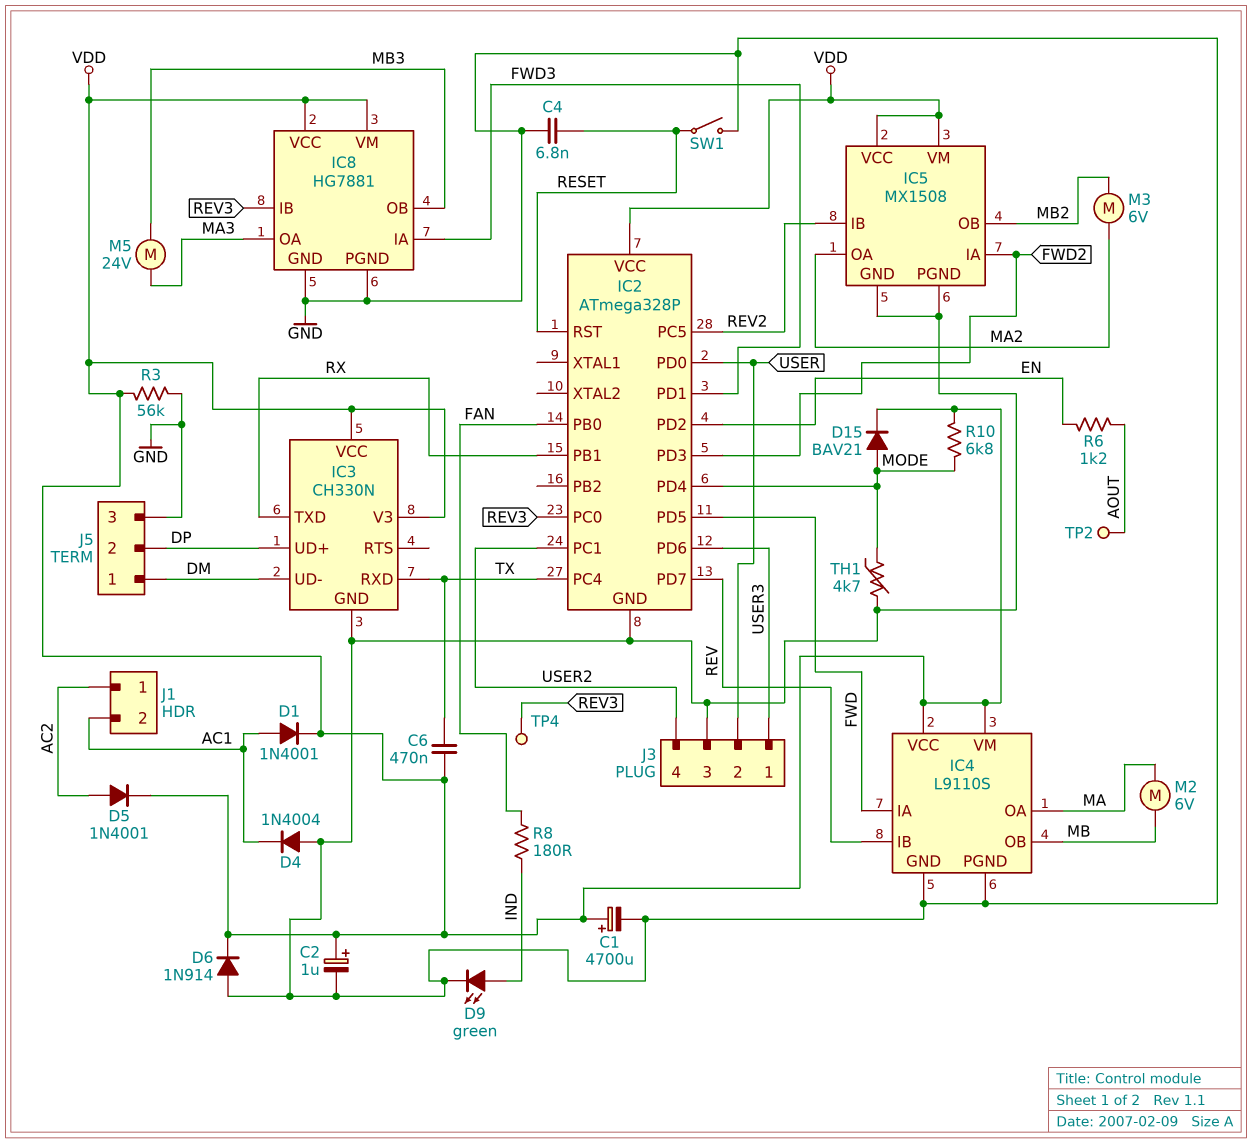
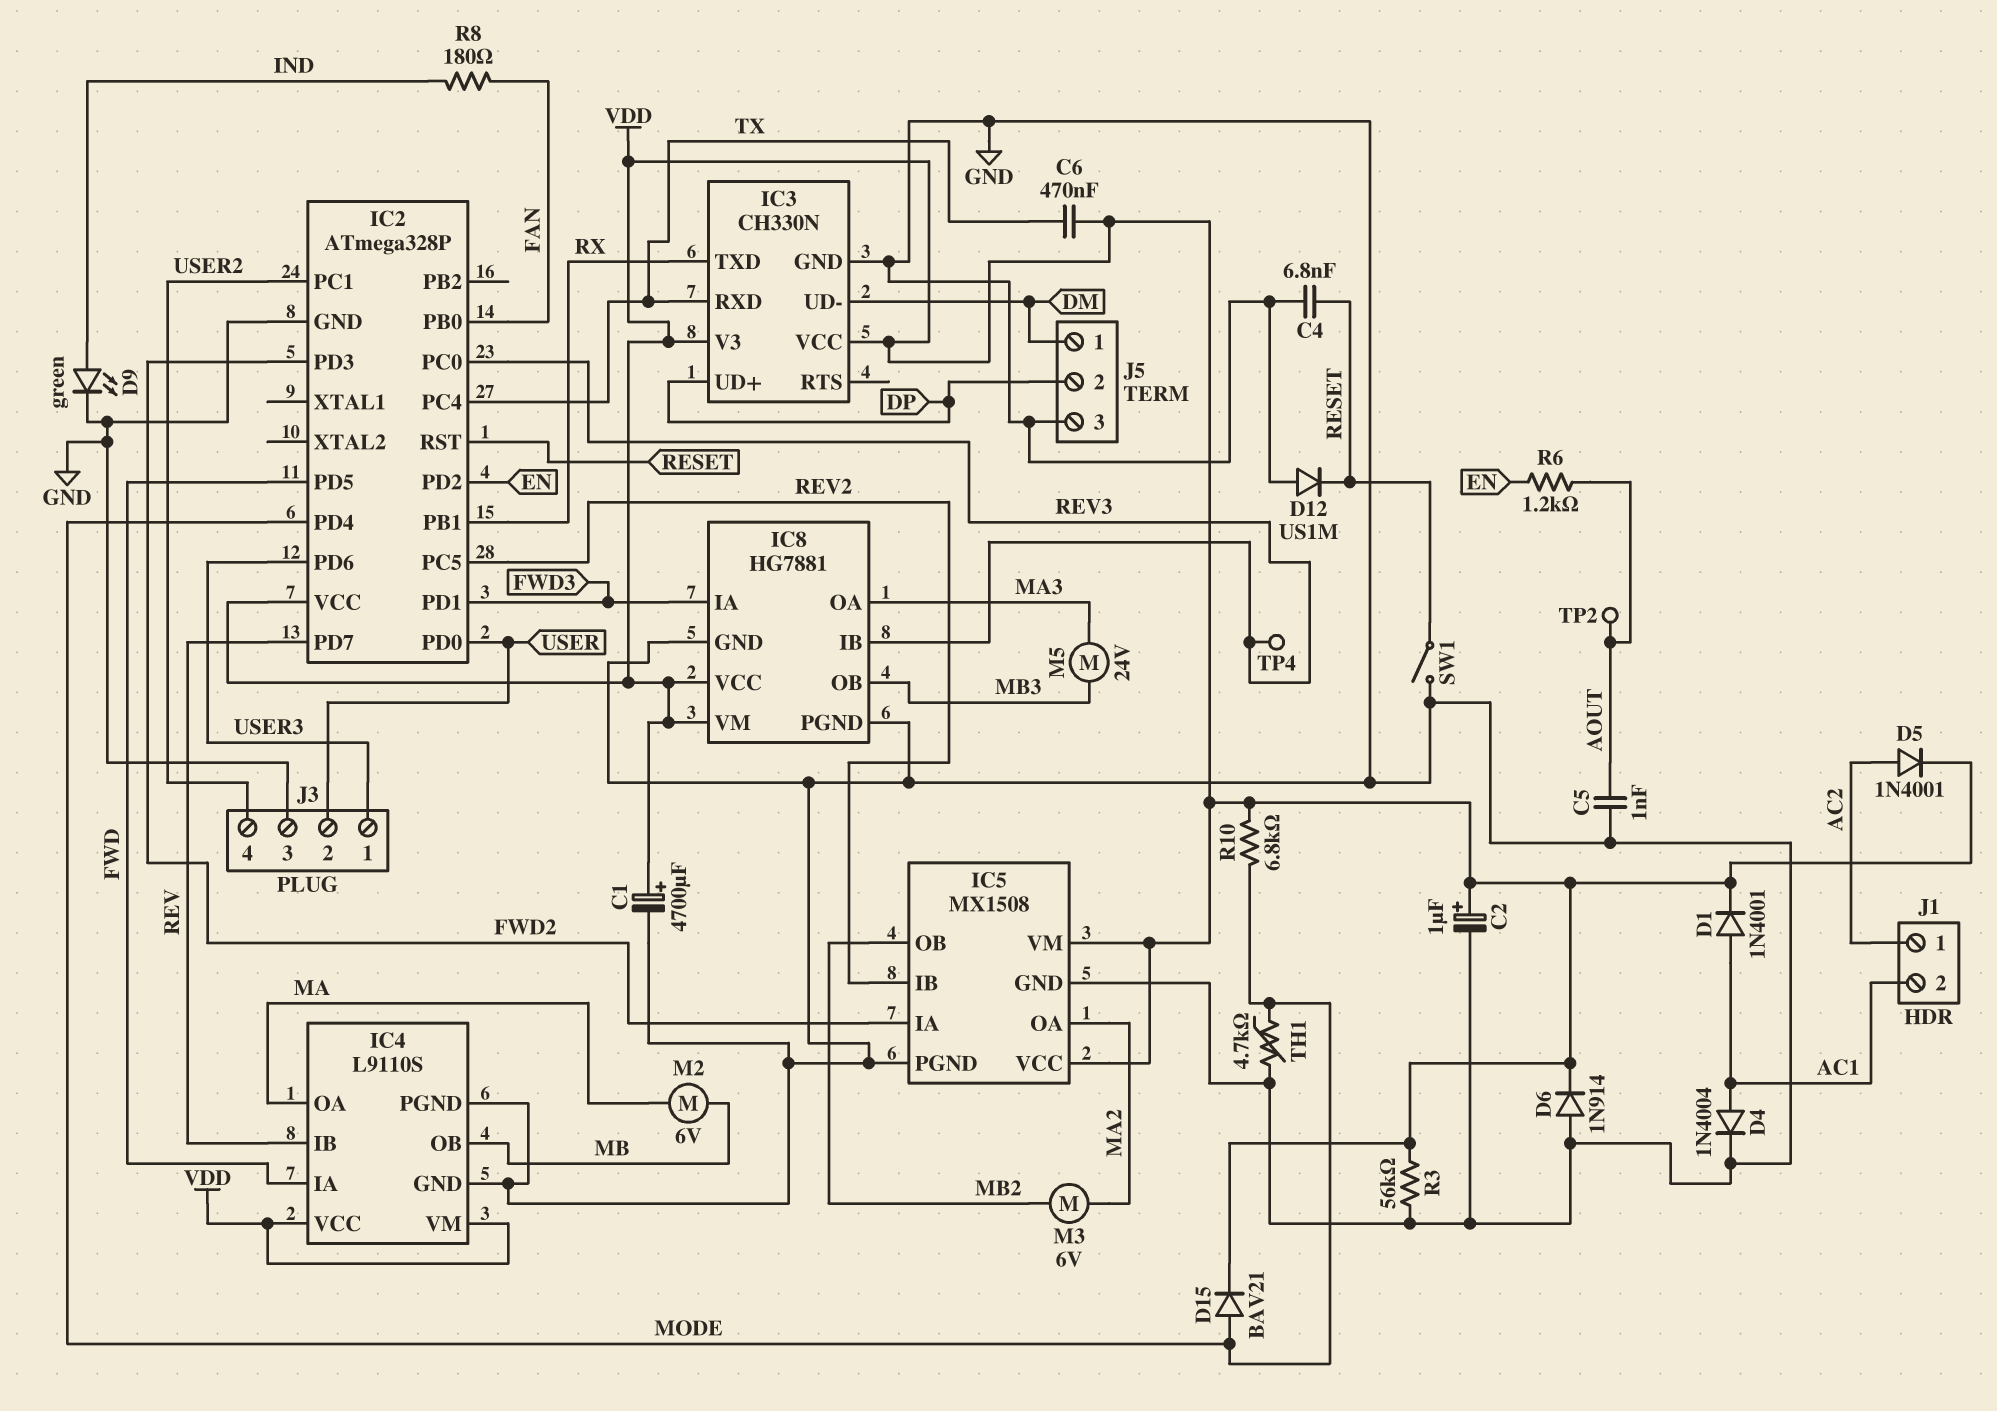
C5: none -> 1nF (AOUT, GND)
D4: diode 1N4004 (A GND, K AC1) -> diode 1N4004 (A AC1, K GND)
D12: none -> diode US1M (A GND, K RESET)

